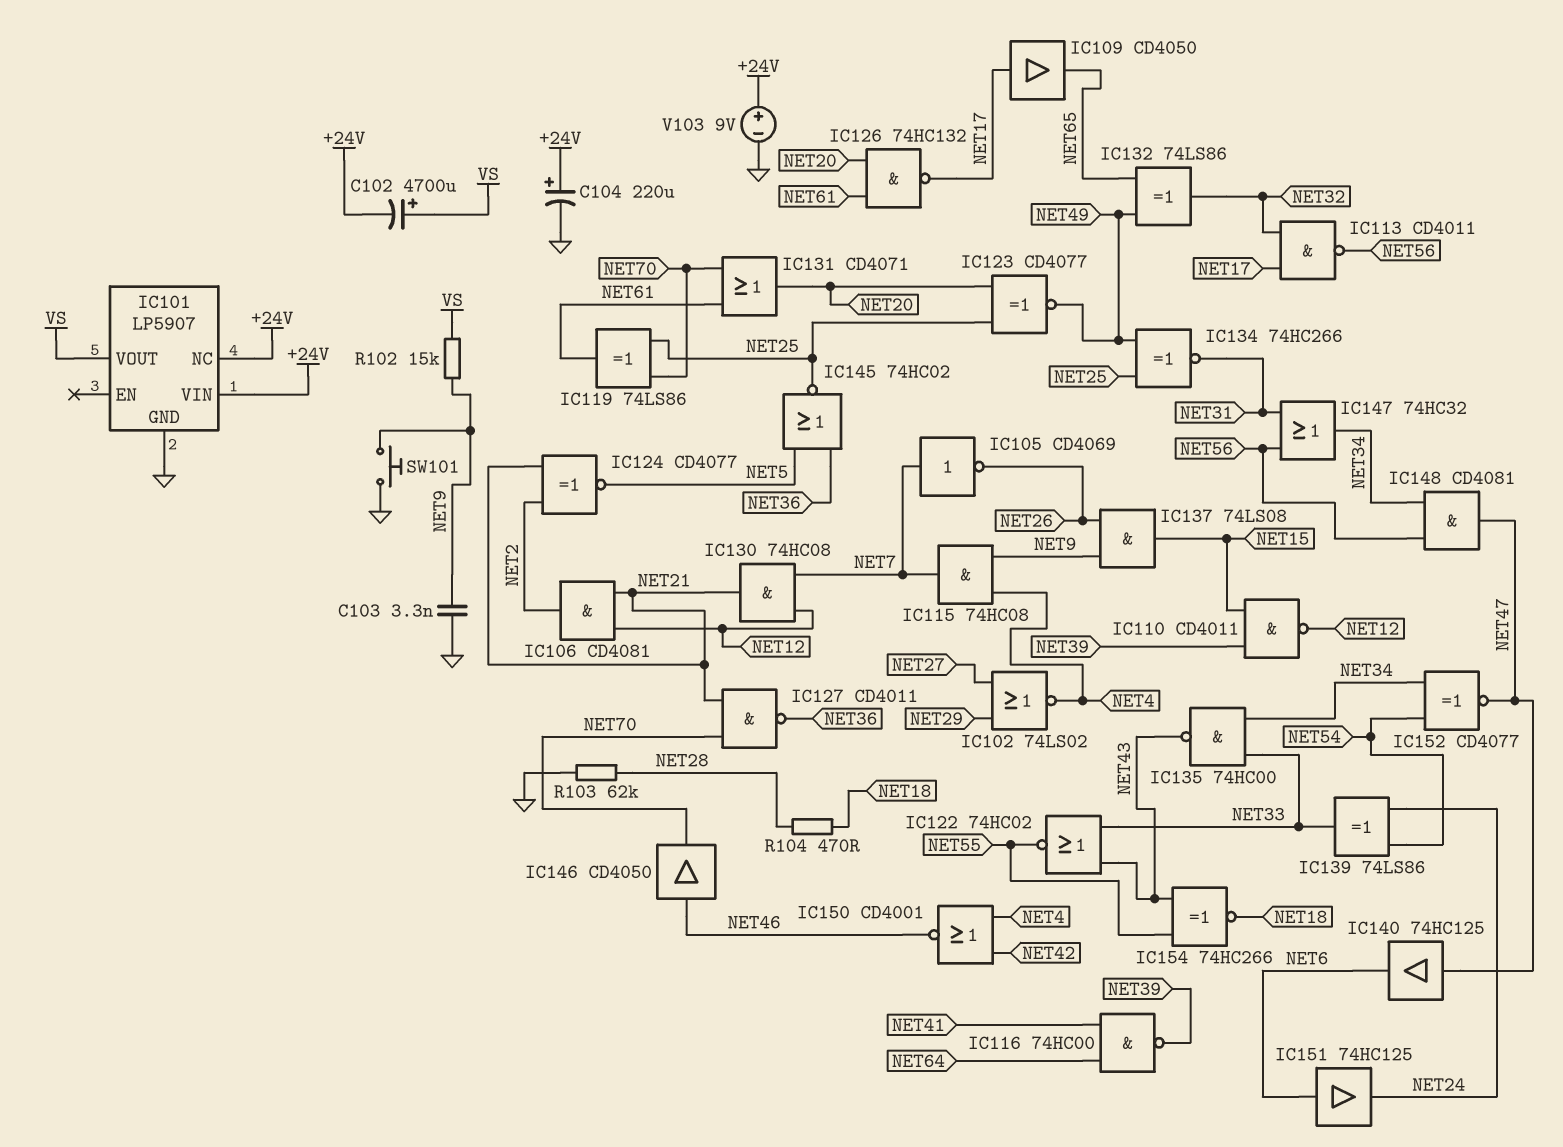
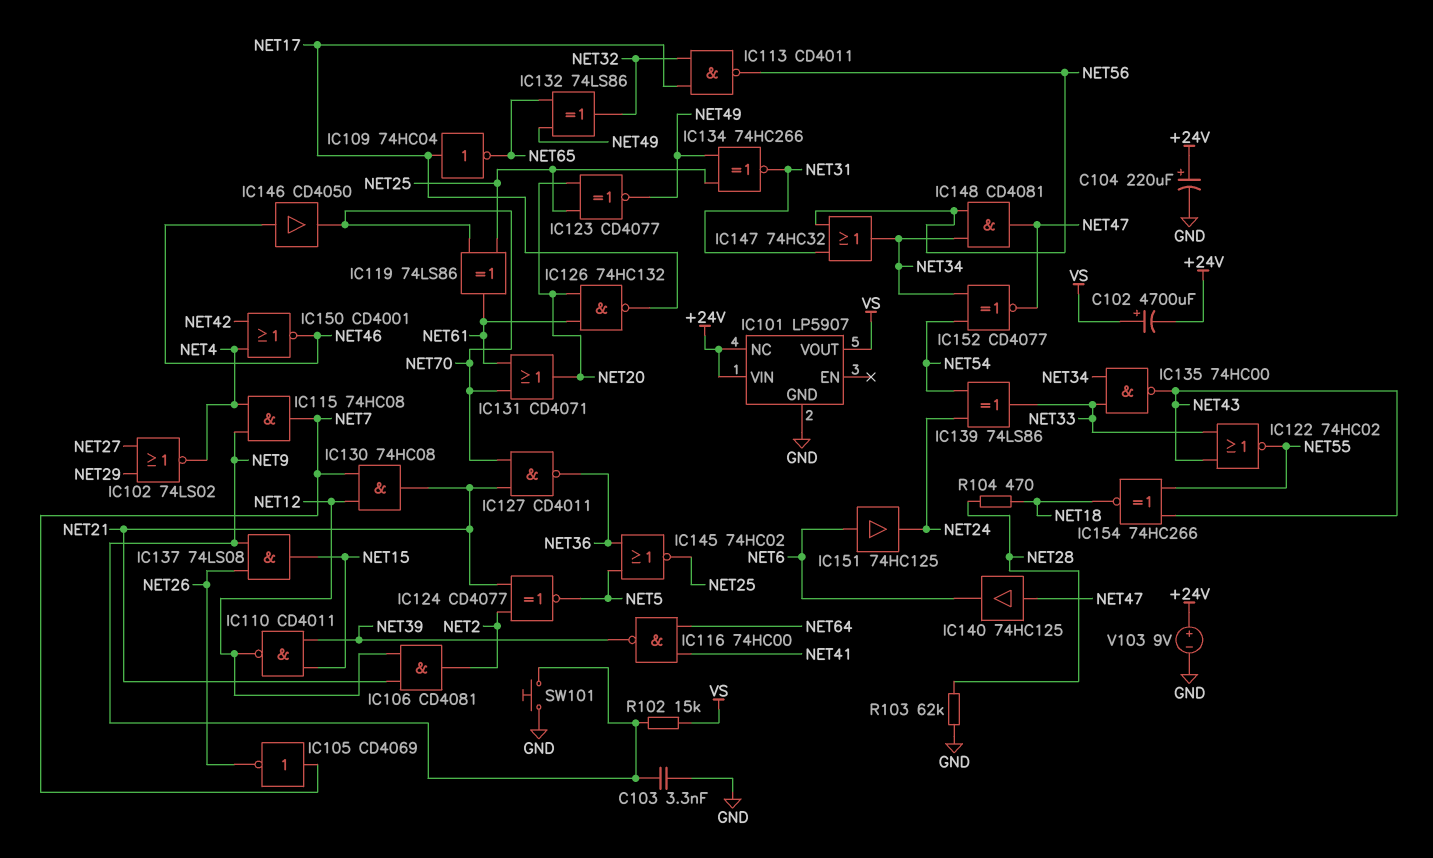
IC109: buffer CD4050 (in NET17, out NET65) -> NOT 74HC04 (in NET17, out NET65)

